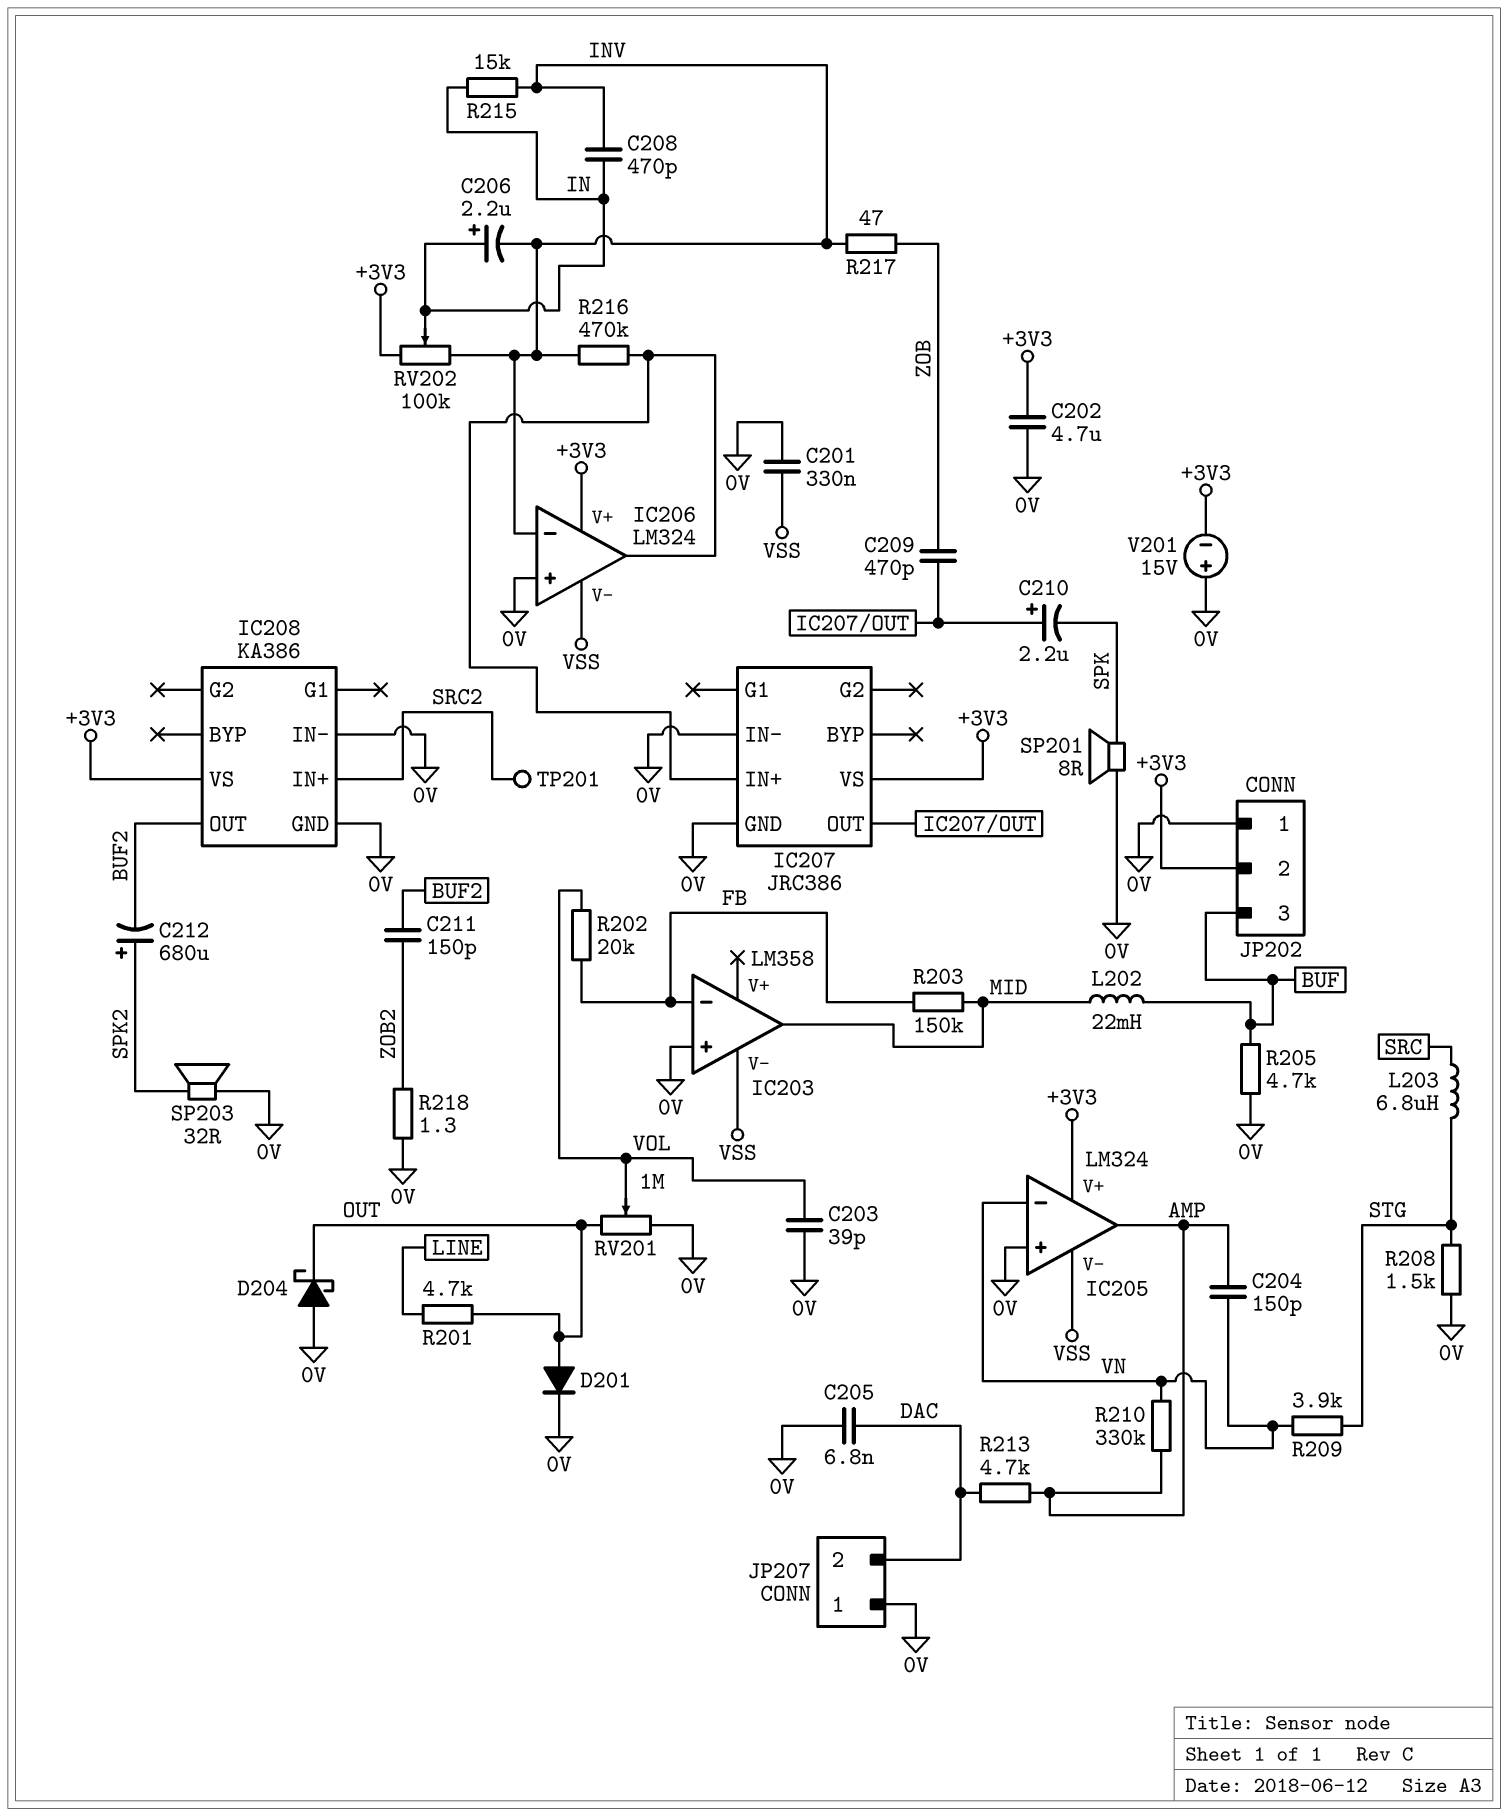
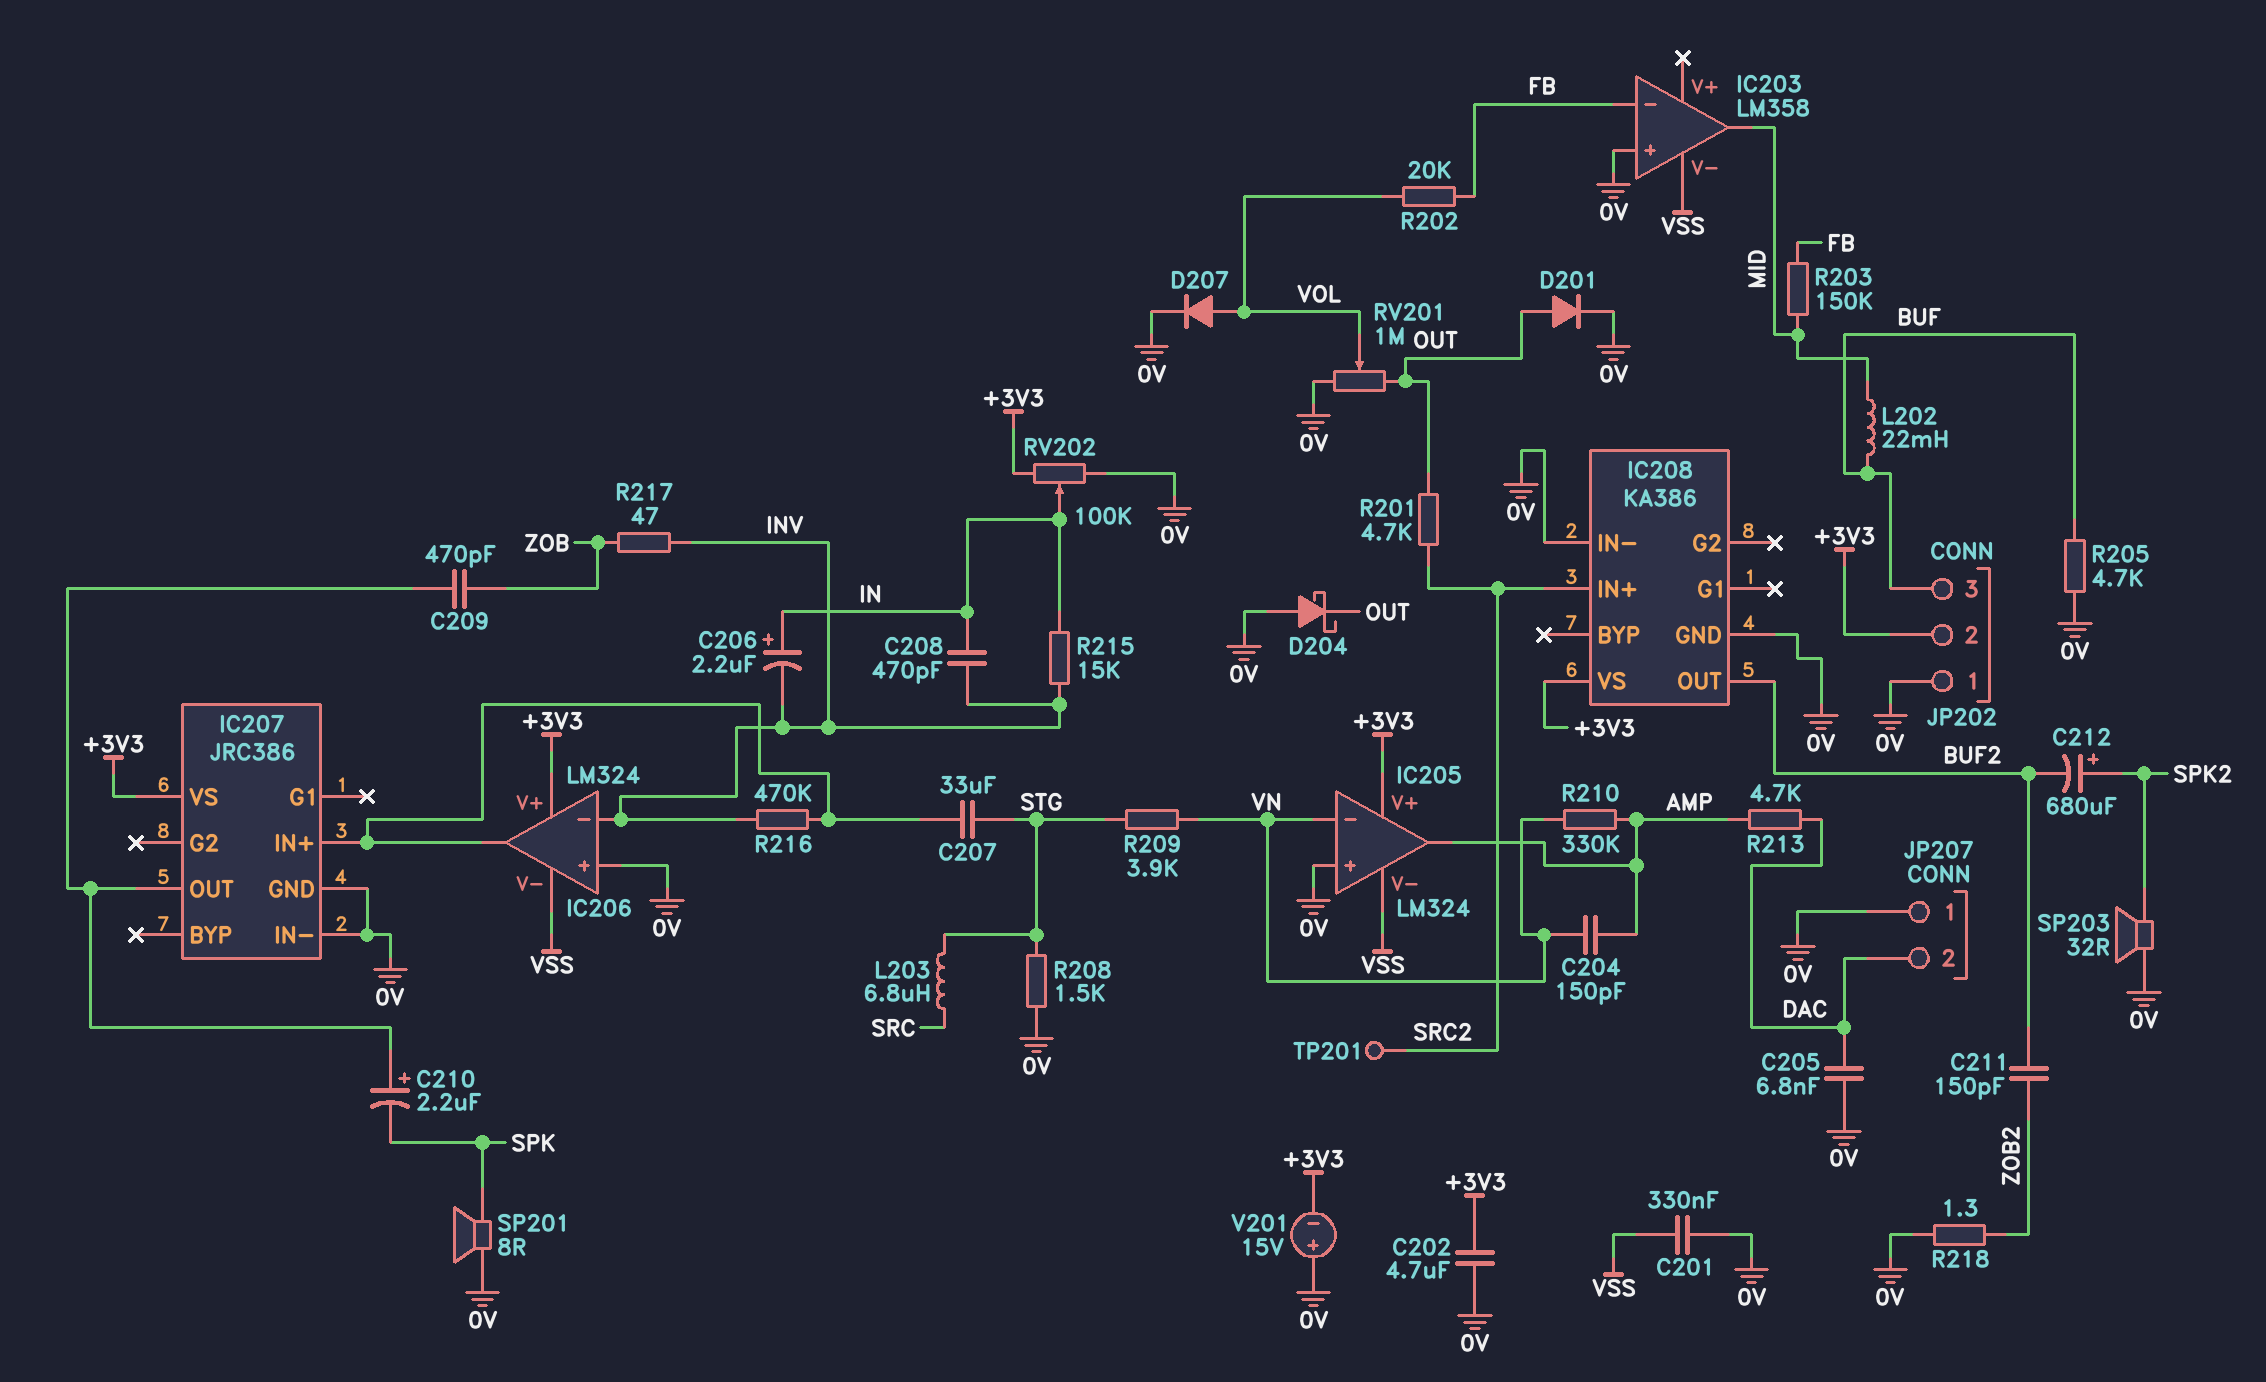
C203: 39pF (0V, VOL) -> none
C207: none -> 33uF (IC206/out, STG)
D207: none -> diode (A VOL, K 0V)
R201: 4.7k (LINE, OUT) -> 4.7k (OUT, SRC2)
RV202: 100k (+3V3, INV, wiper IN) -> 100k (+3V3, 0V, wiper IN)

